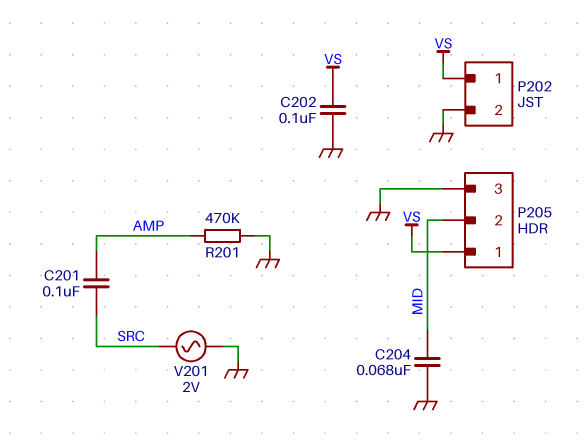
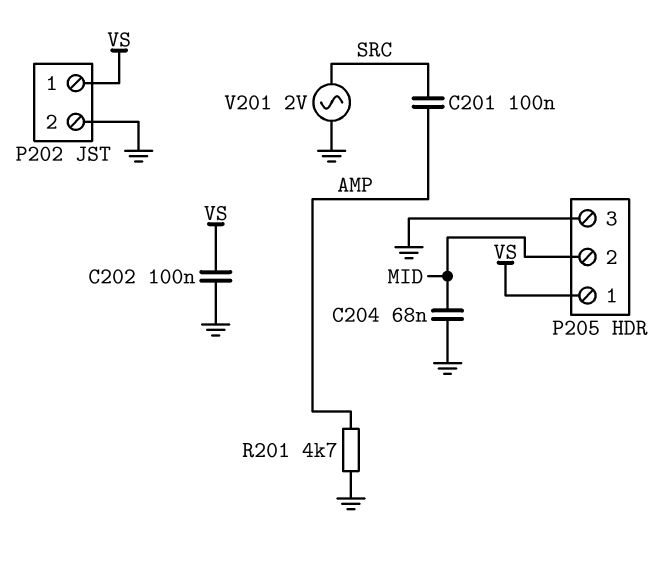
R201: 470k (AMP, GND) -> 4.7k (AMP, GND)

